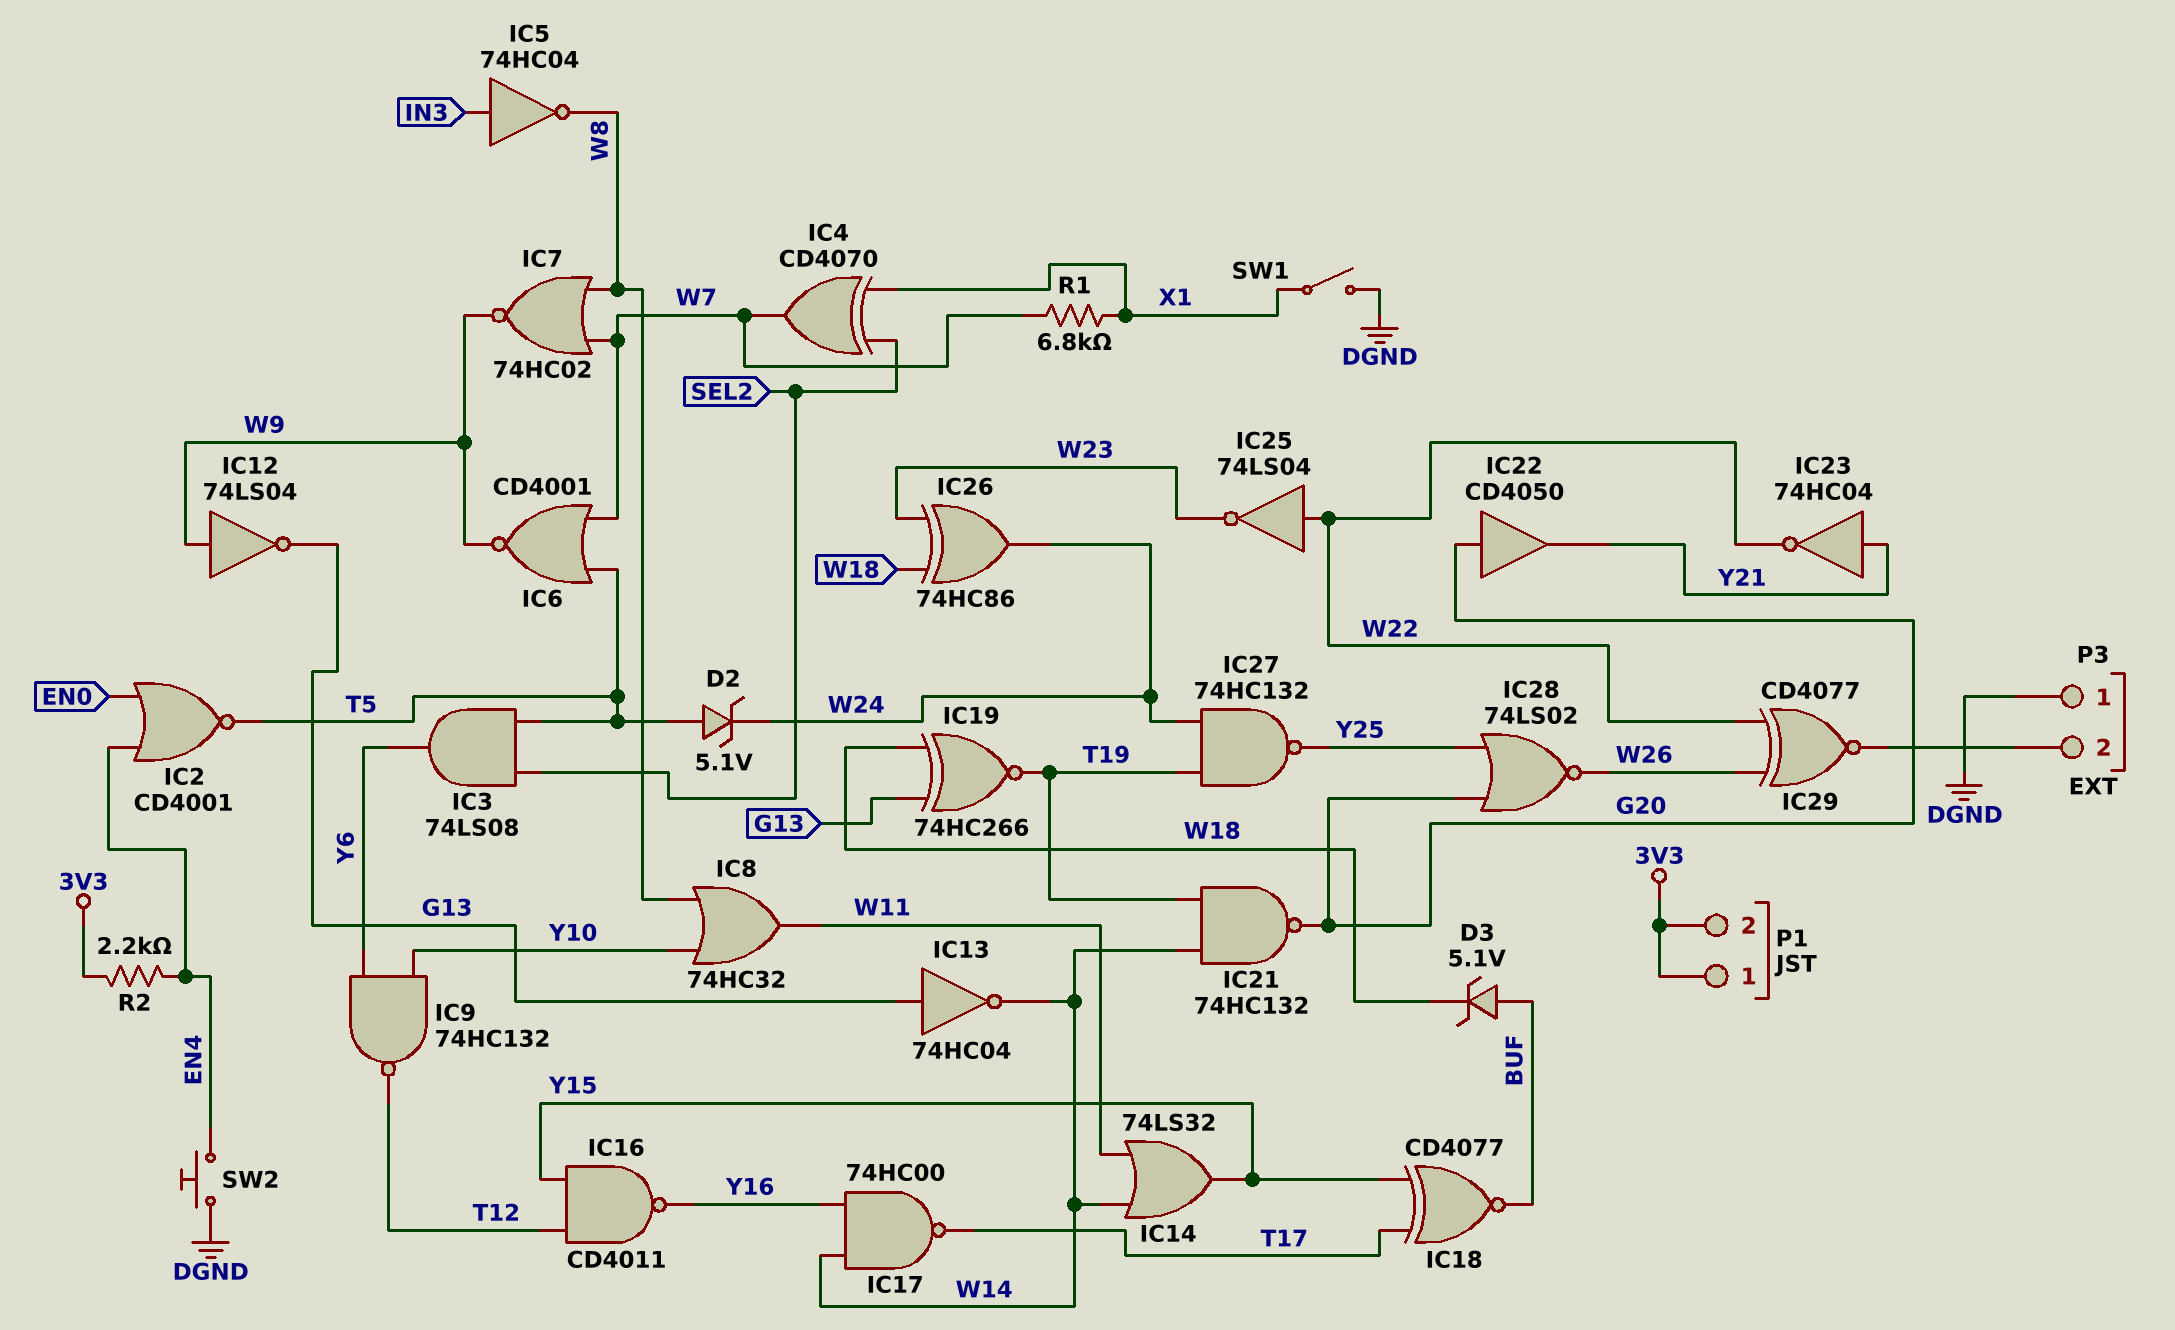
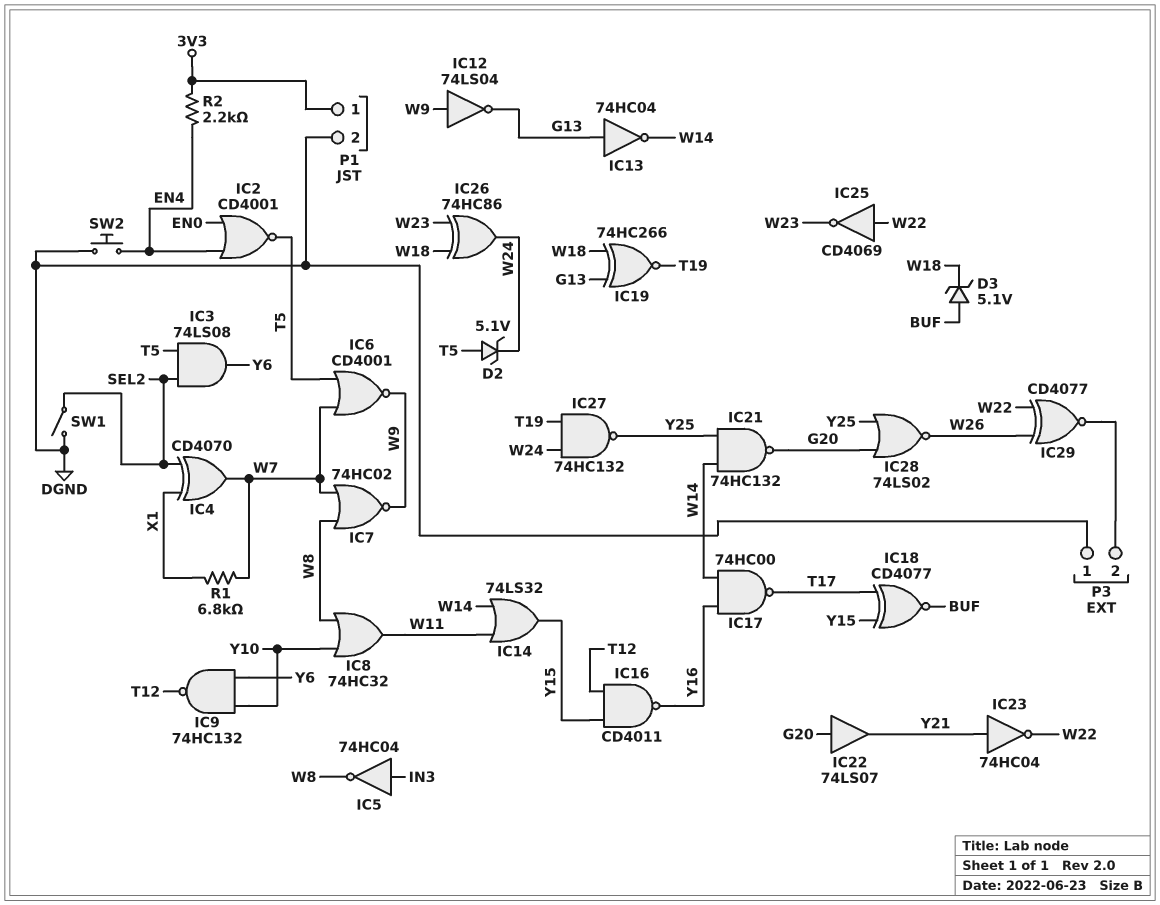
IC21: NAND 74HC132 (in T19, in W14, out G20) -> NAND 74HC132 (in W14, in Y25, out G20)
IC22: buffer CD4050 (in G20, out Y21) -> buffer 74LS07 (in G20, out Y21)
IC25: NOT 74LS04 (in W22, out W23) -> NOT CD4069 (in W22, out W23)
P1 pin 2: 3V3 -> DGND
SW1: switch (DGND, X1) -> switch (DGND, SEL2)

